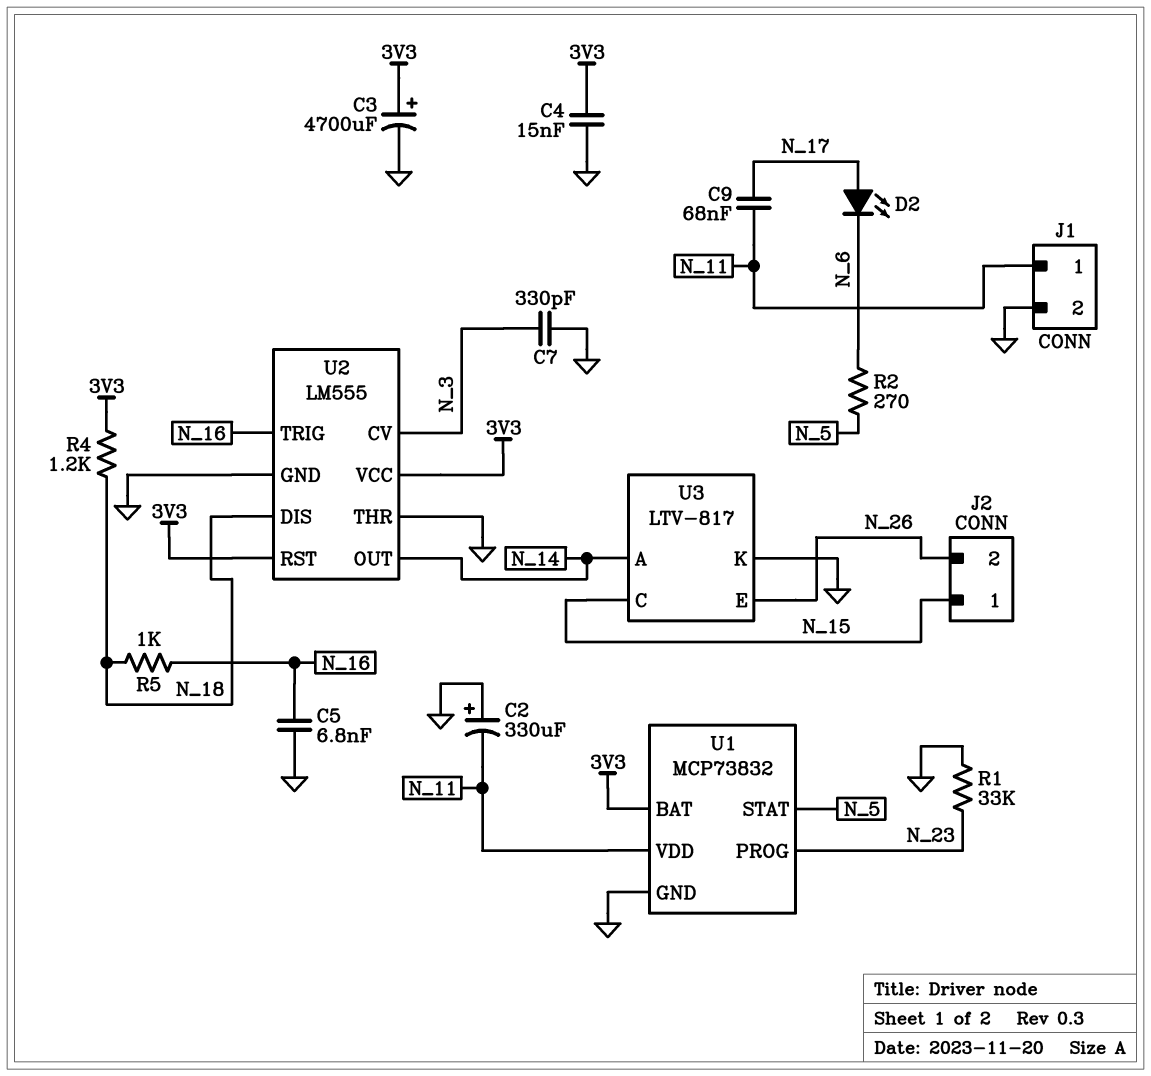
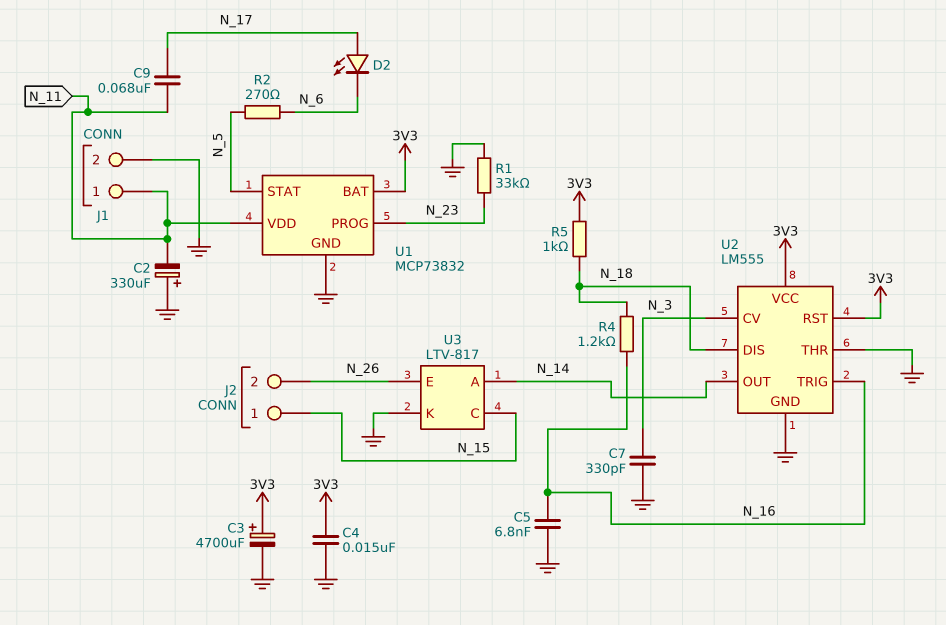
R4: 1.2k (3V3, N_18) -> 1.2k (N_16, N_18)
R5: 1k (N_16, N_18) -> 1k (3V3, N_18)

